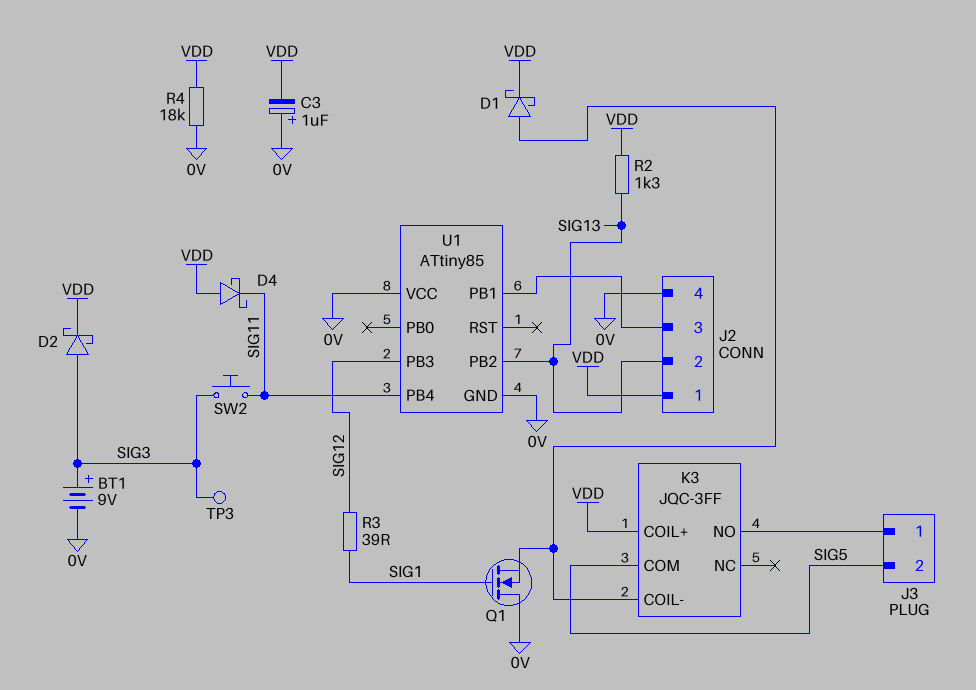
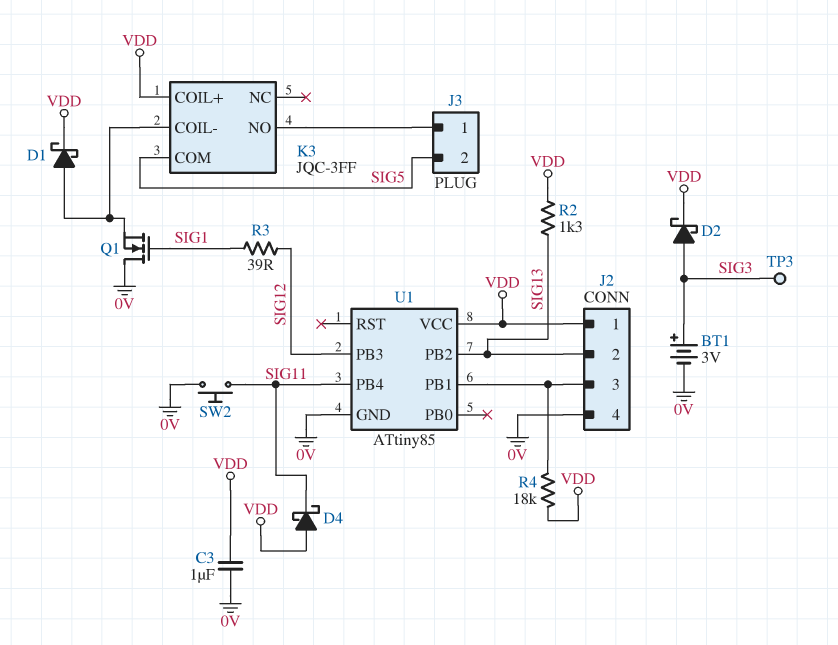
BT1: 9V (plus SIG3, minus 0V) -> 3V (plus SIG3, minus 0V)
C3: 1uF (plus 0V, minus VDD) -> 1uF (0V, VDD)
R4: 18k (0V, VDD) -> 18k (J2/3, VDD)
SW2: button (SIG3, SIG11) -> button (0V, SIG11)
U1 pin VCC: 0V -> VDD

